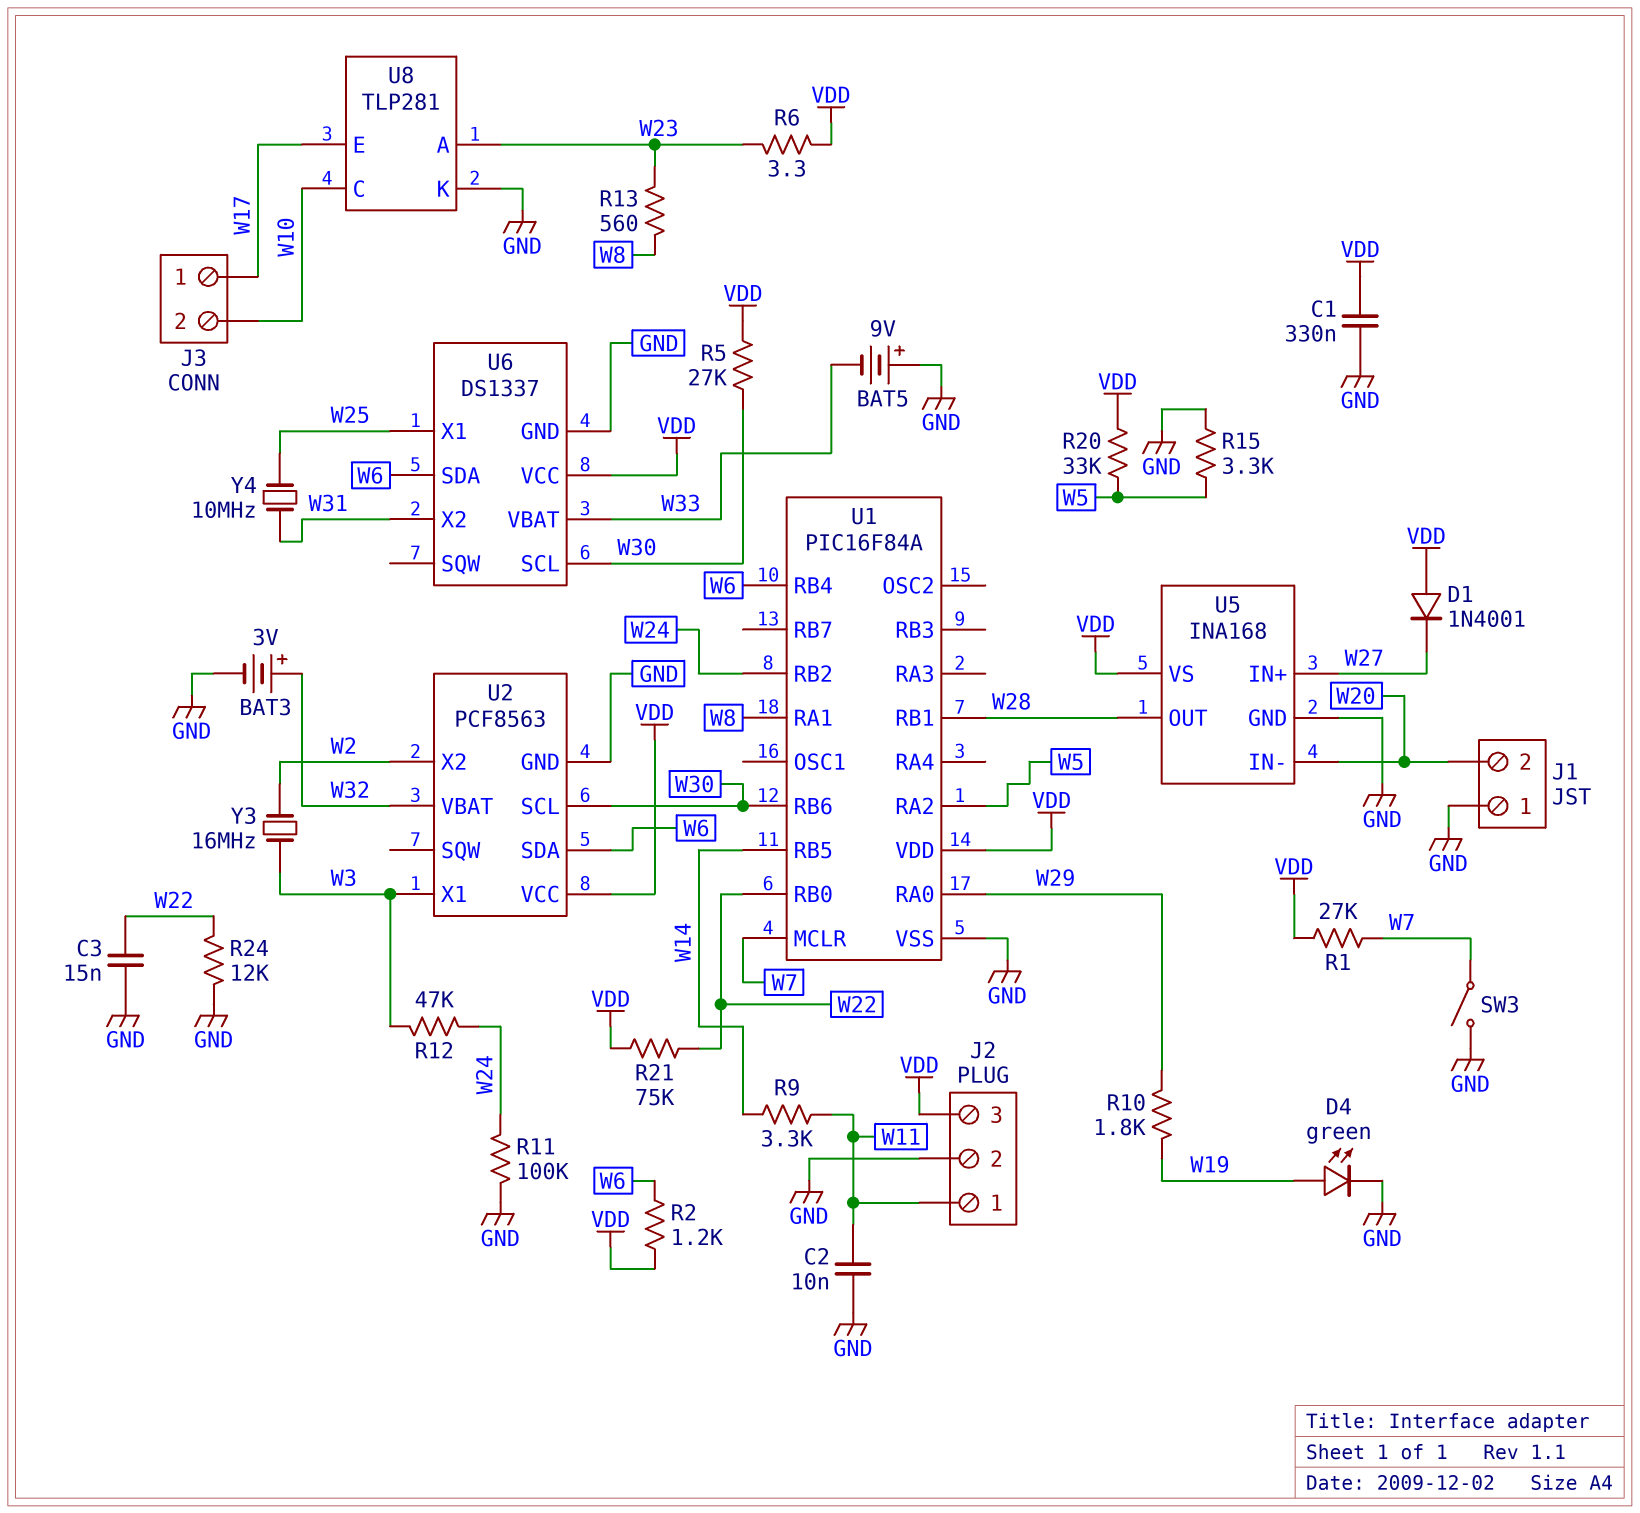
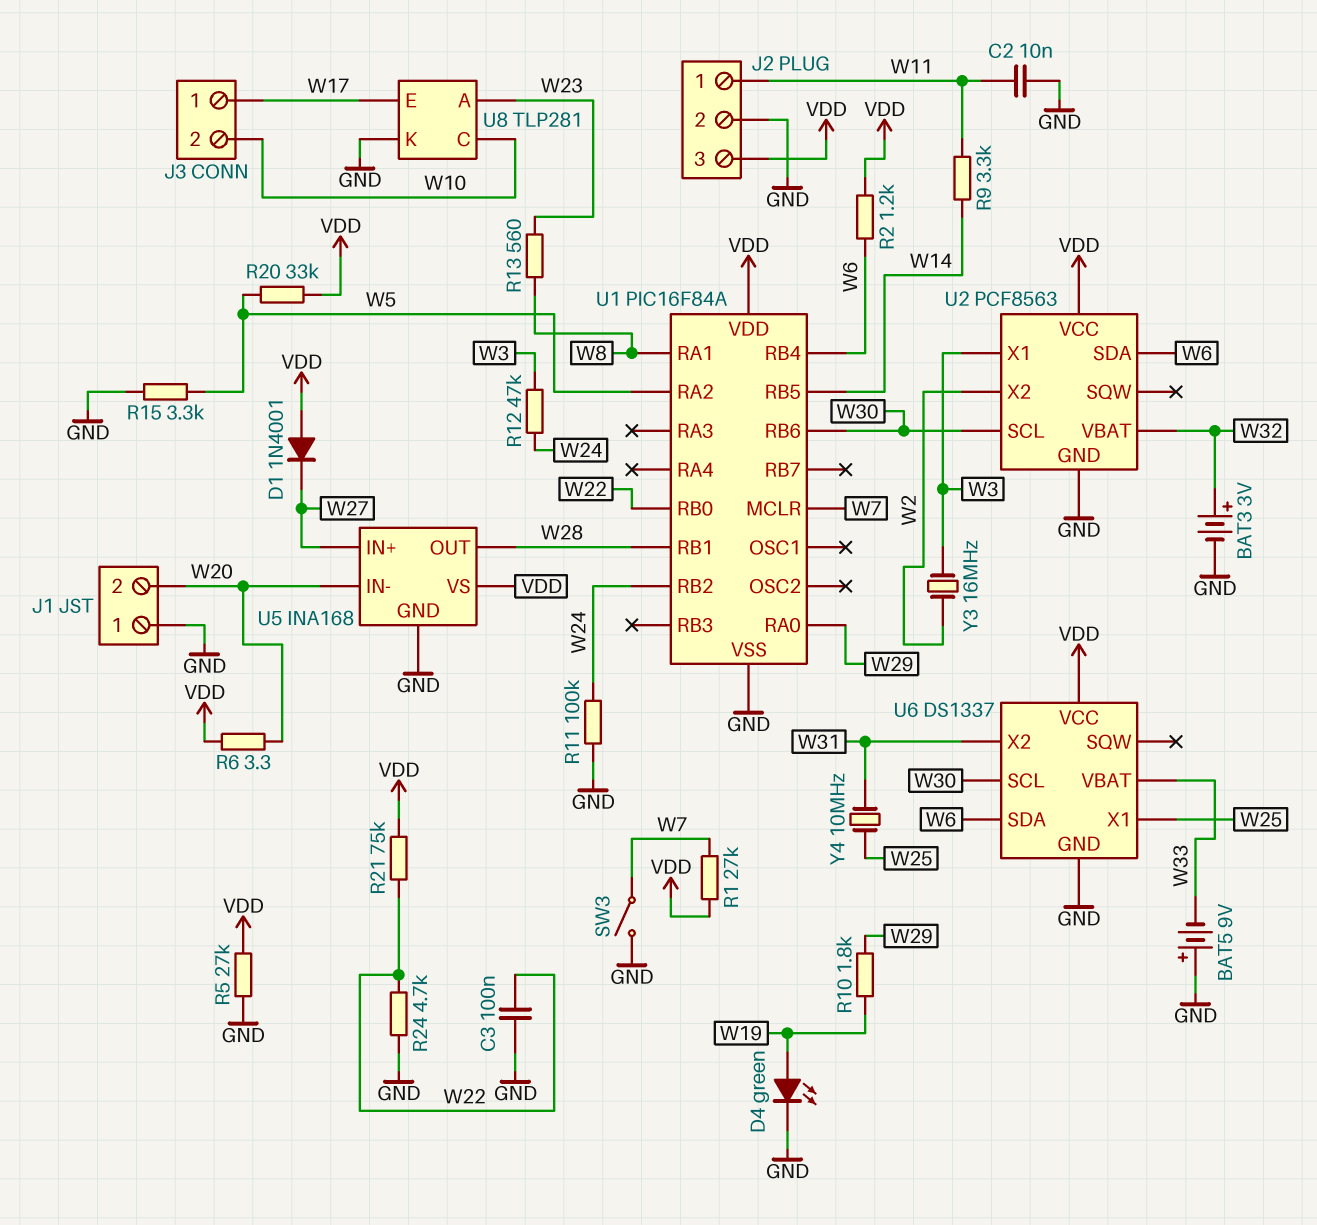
C1: 330nF (GND, VDD) -> none
C3: 15nF (GND, W22) -> 100nF (GND, W22)
R5: 27k (VDD, W30) -> 27k (GND, VDD)
R6: 3.3 (VDD, W23) -> 3.3 (VDD, W20)
R24: 12k (GND, W22) -> 4.7k (GND, W22)

